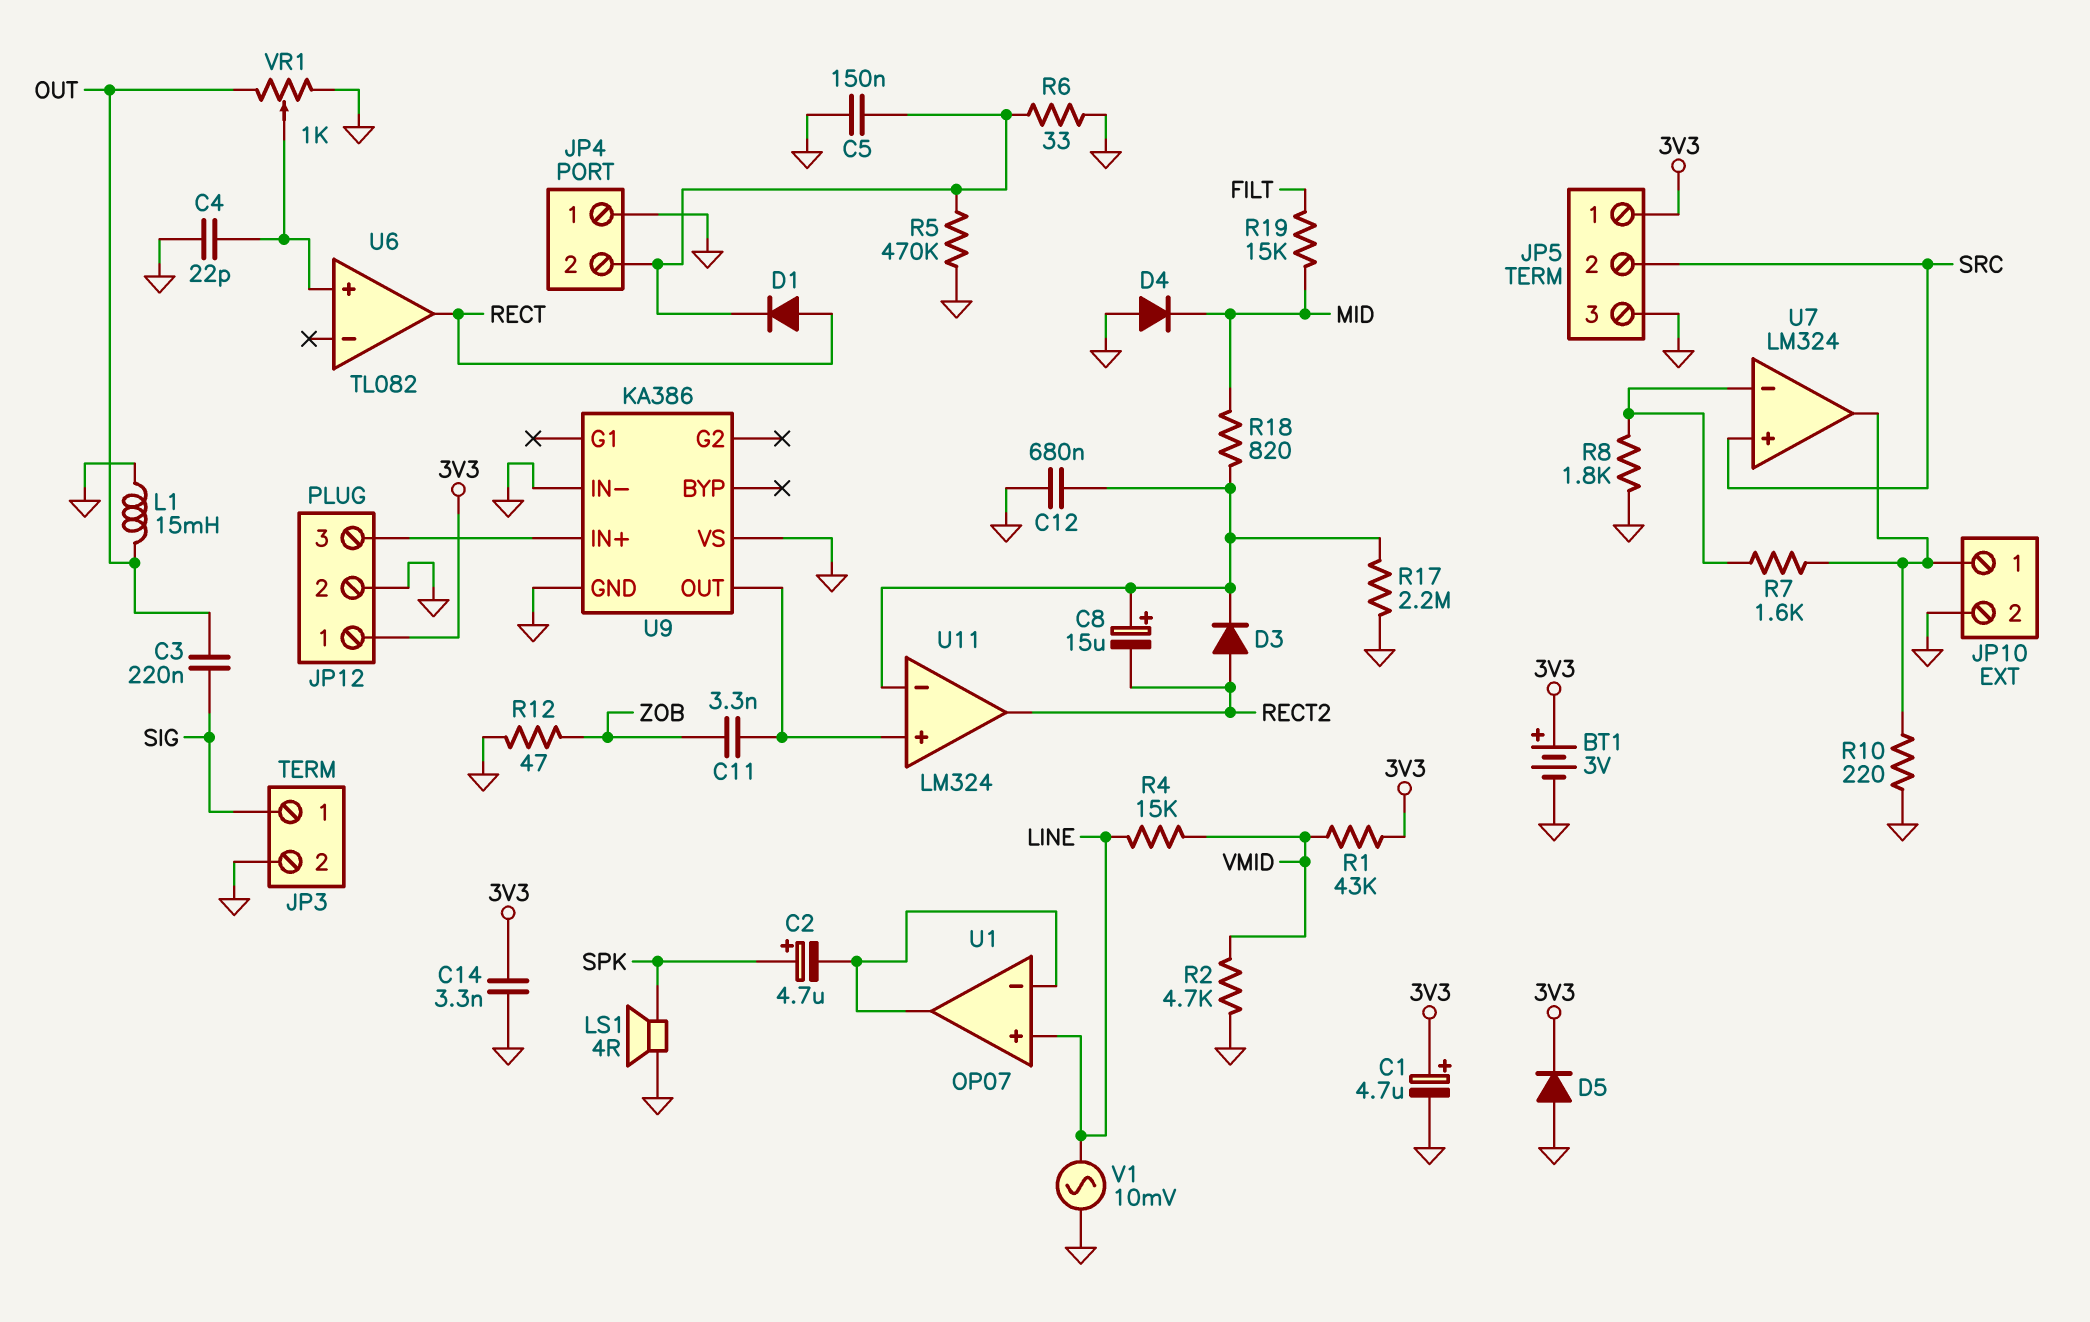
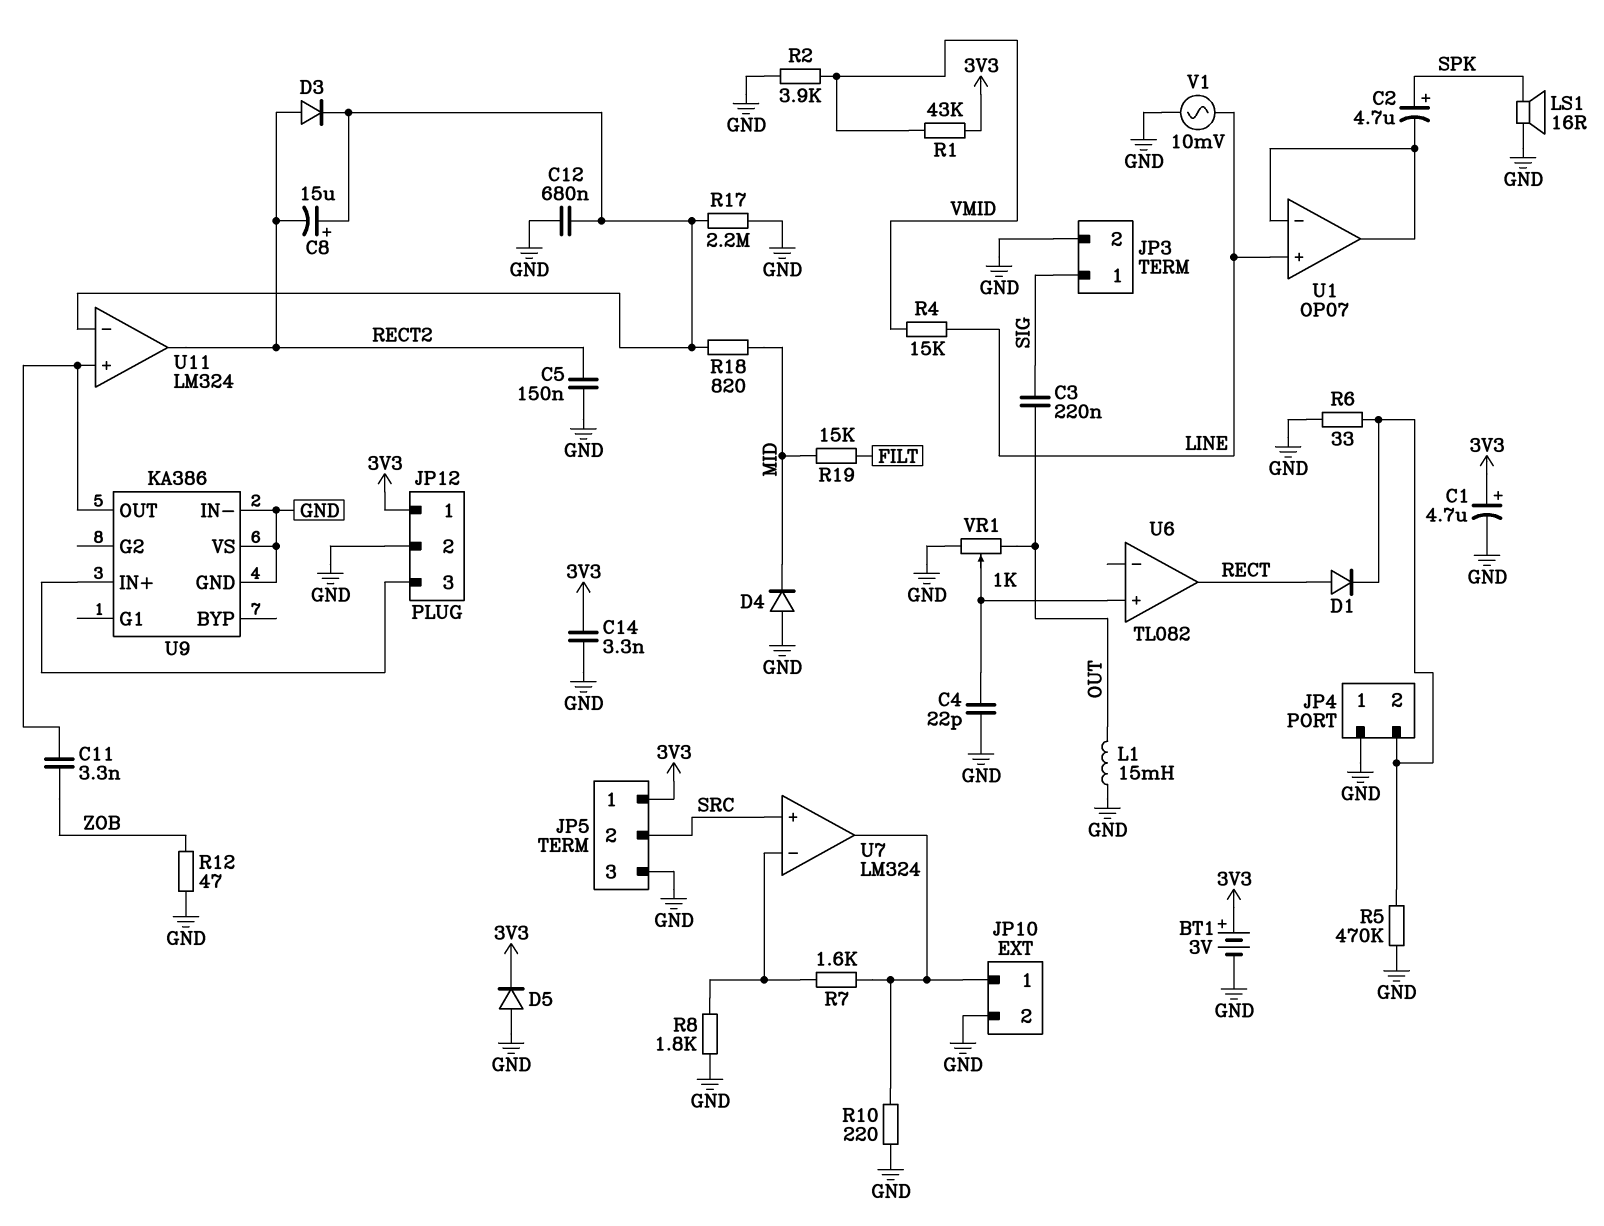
C5: 150nF (GND, JP4/2) -> 150nF (GND, RECT2)
LS1: speaker 4R (GND, SPK) -> speaker 16R (GND, SPK)
R2: 4.7k (GND, VMID) -> 3.9k (GND, VMID)

